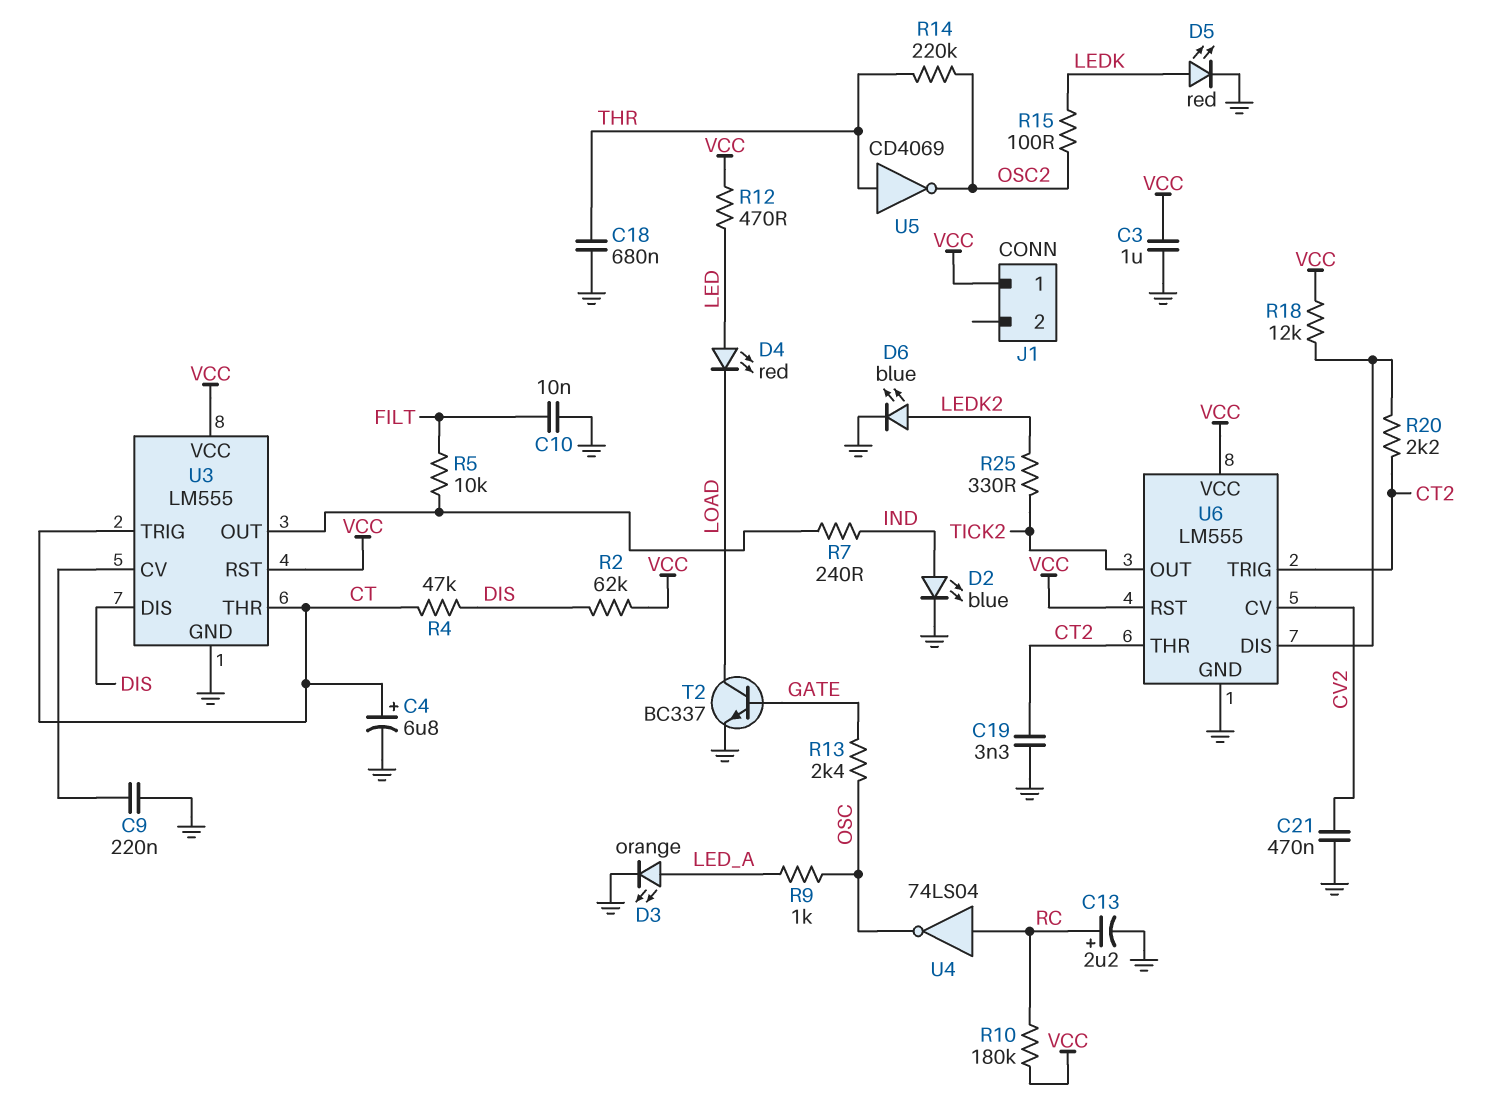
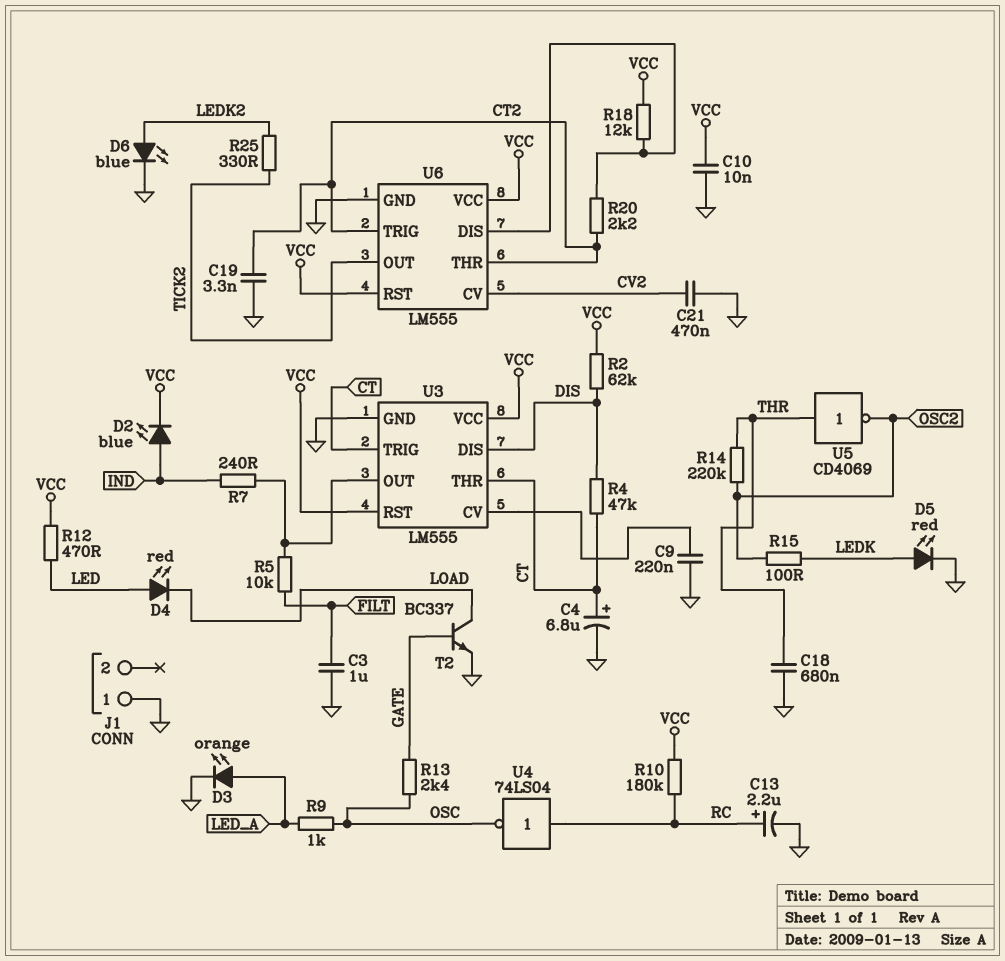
C3: 1uF (GND, VCC) -> 1uF (FILT, GND)
C10: 10nF (FILT, GND) -> 10nF (GND, VCC)
D2: LED blue (A IND, K GND) -> LED blue (A IND, K VCC)
J1 pin 1: VCC -> GND

